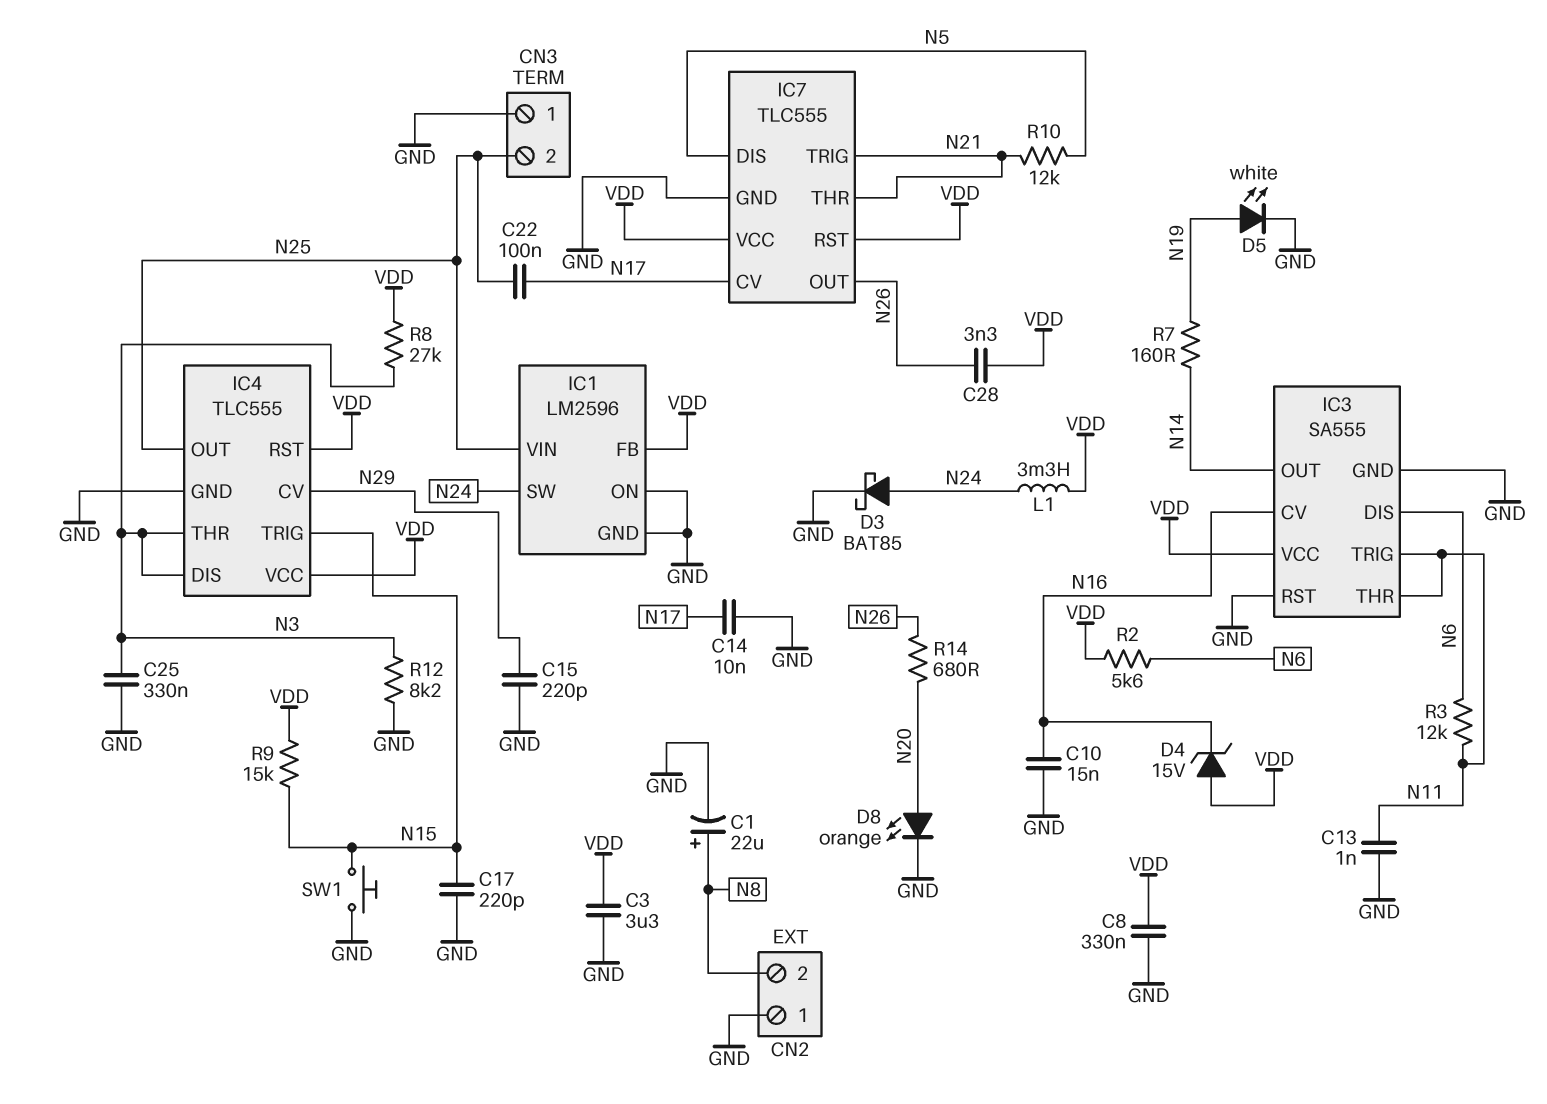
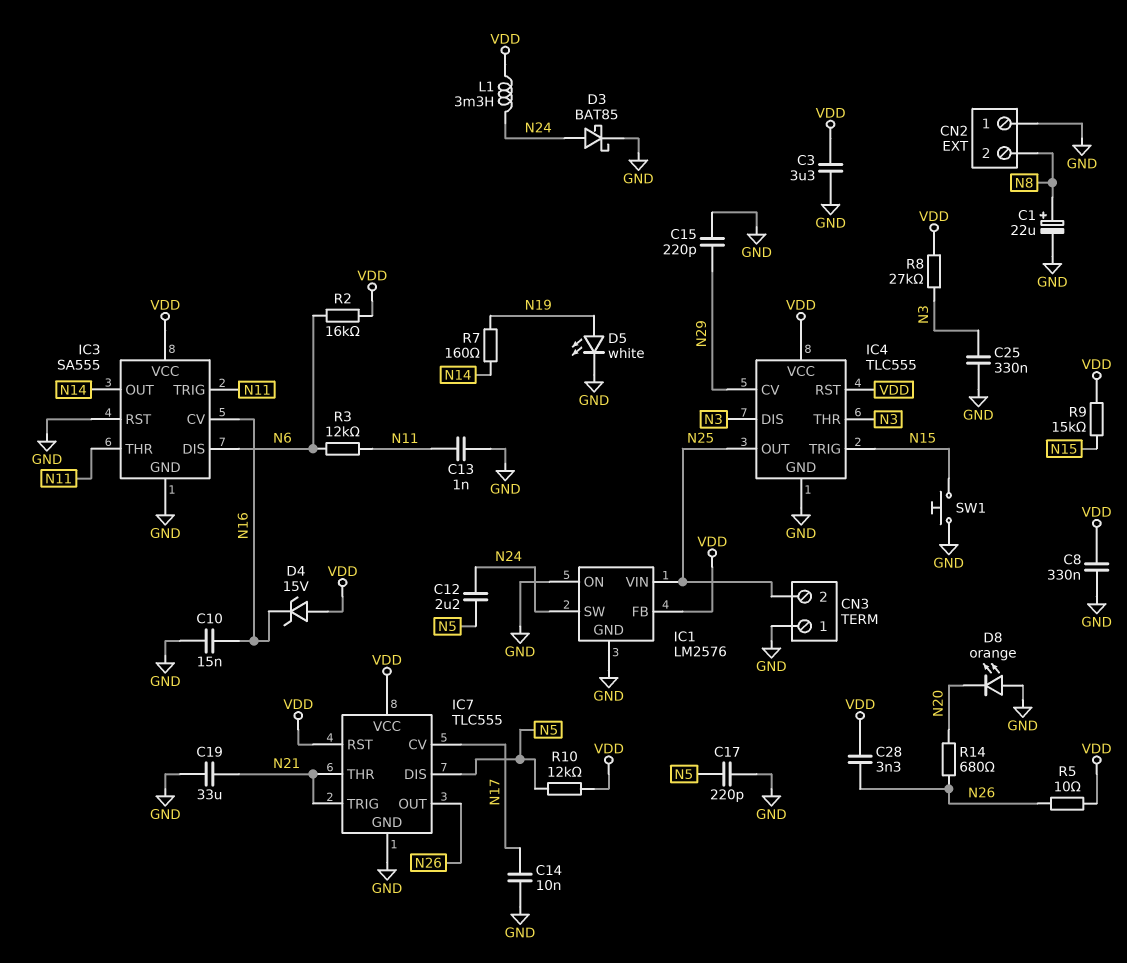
C12: none -> 2.2uF (N5, N24)
C17: 220pF (GND, N15) -> 220pF (GND, N5)
C19: none -> 33uF (GND, N21)
C22: 100nF (N17, N25) -> none
D8: LED orange (A N20, K GND) -> LED orange (A GND, K N20)
IC1: LM2596 -> LM2576
R2: 5.6k (N6, VDD) -> 16k (N6, VDD)
R5: none -> 10 (N26, VDD)
R10: 12k (N5, N21) -> 12k (N5, VDD)
R12: 8.2k (GND, N3) -> none

